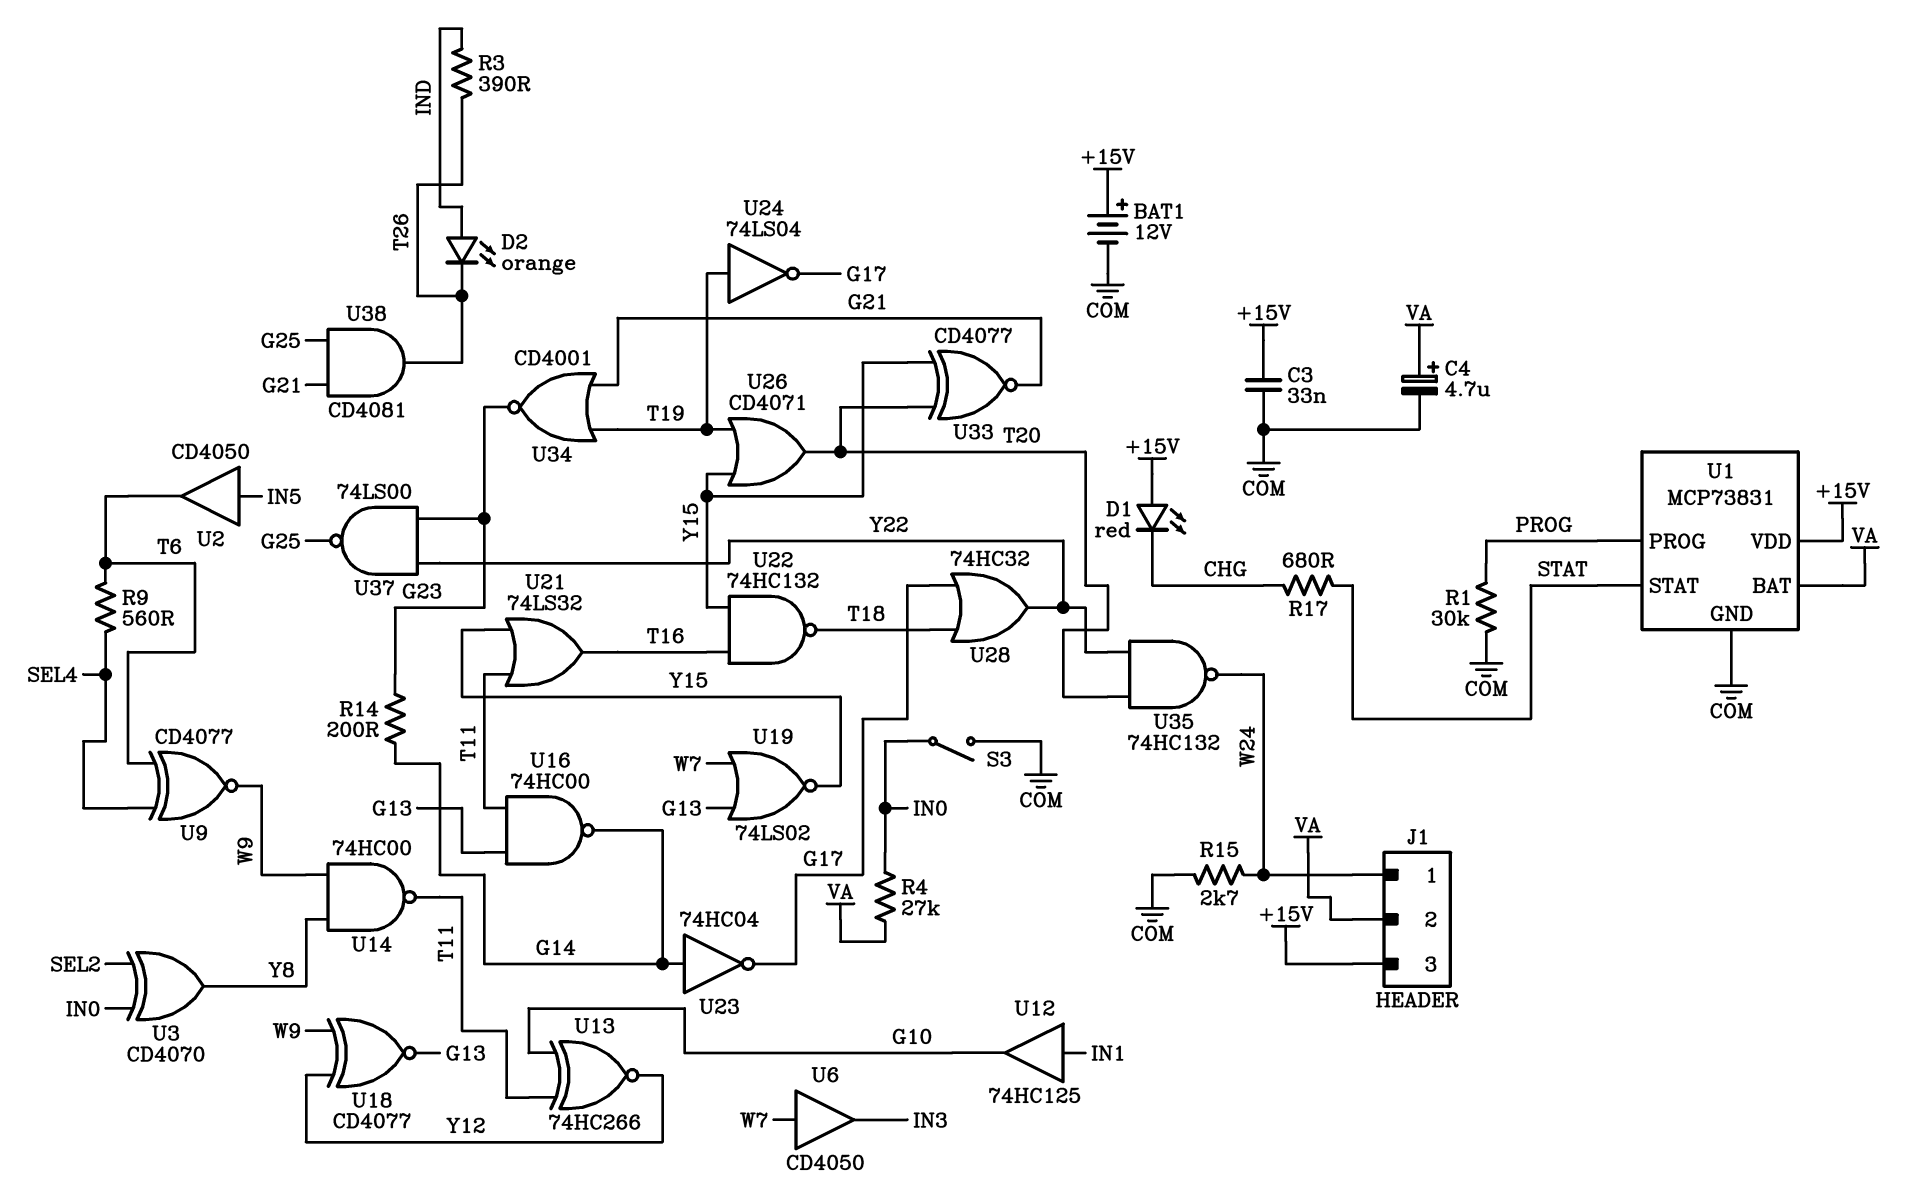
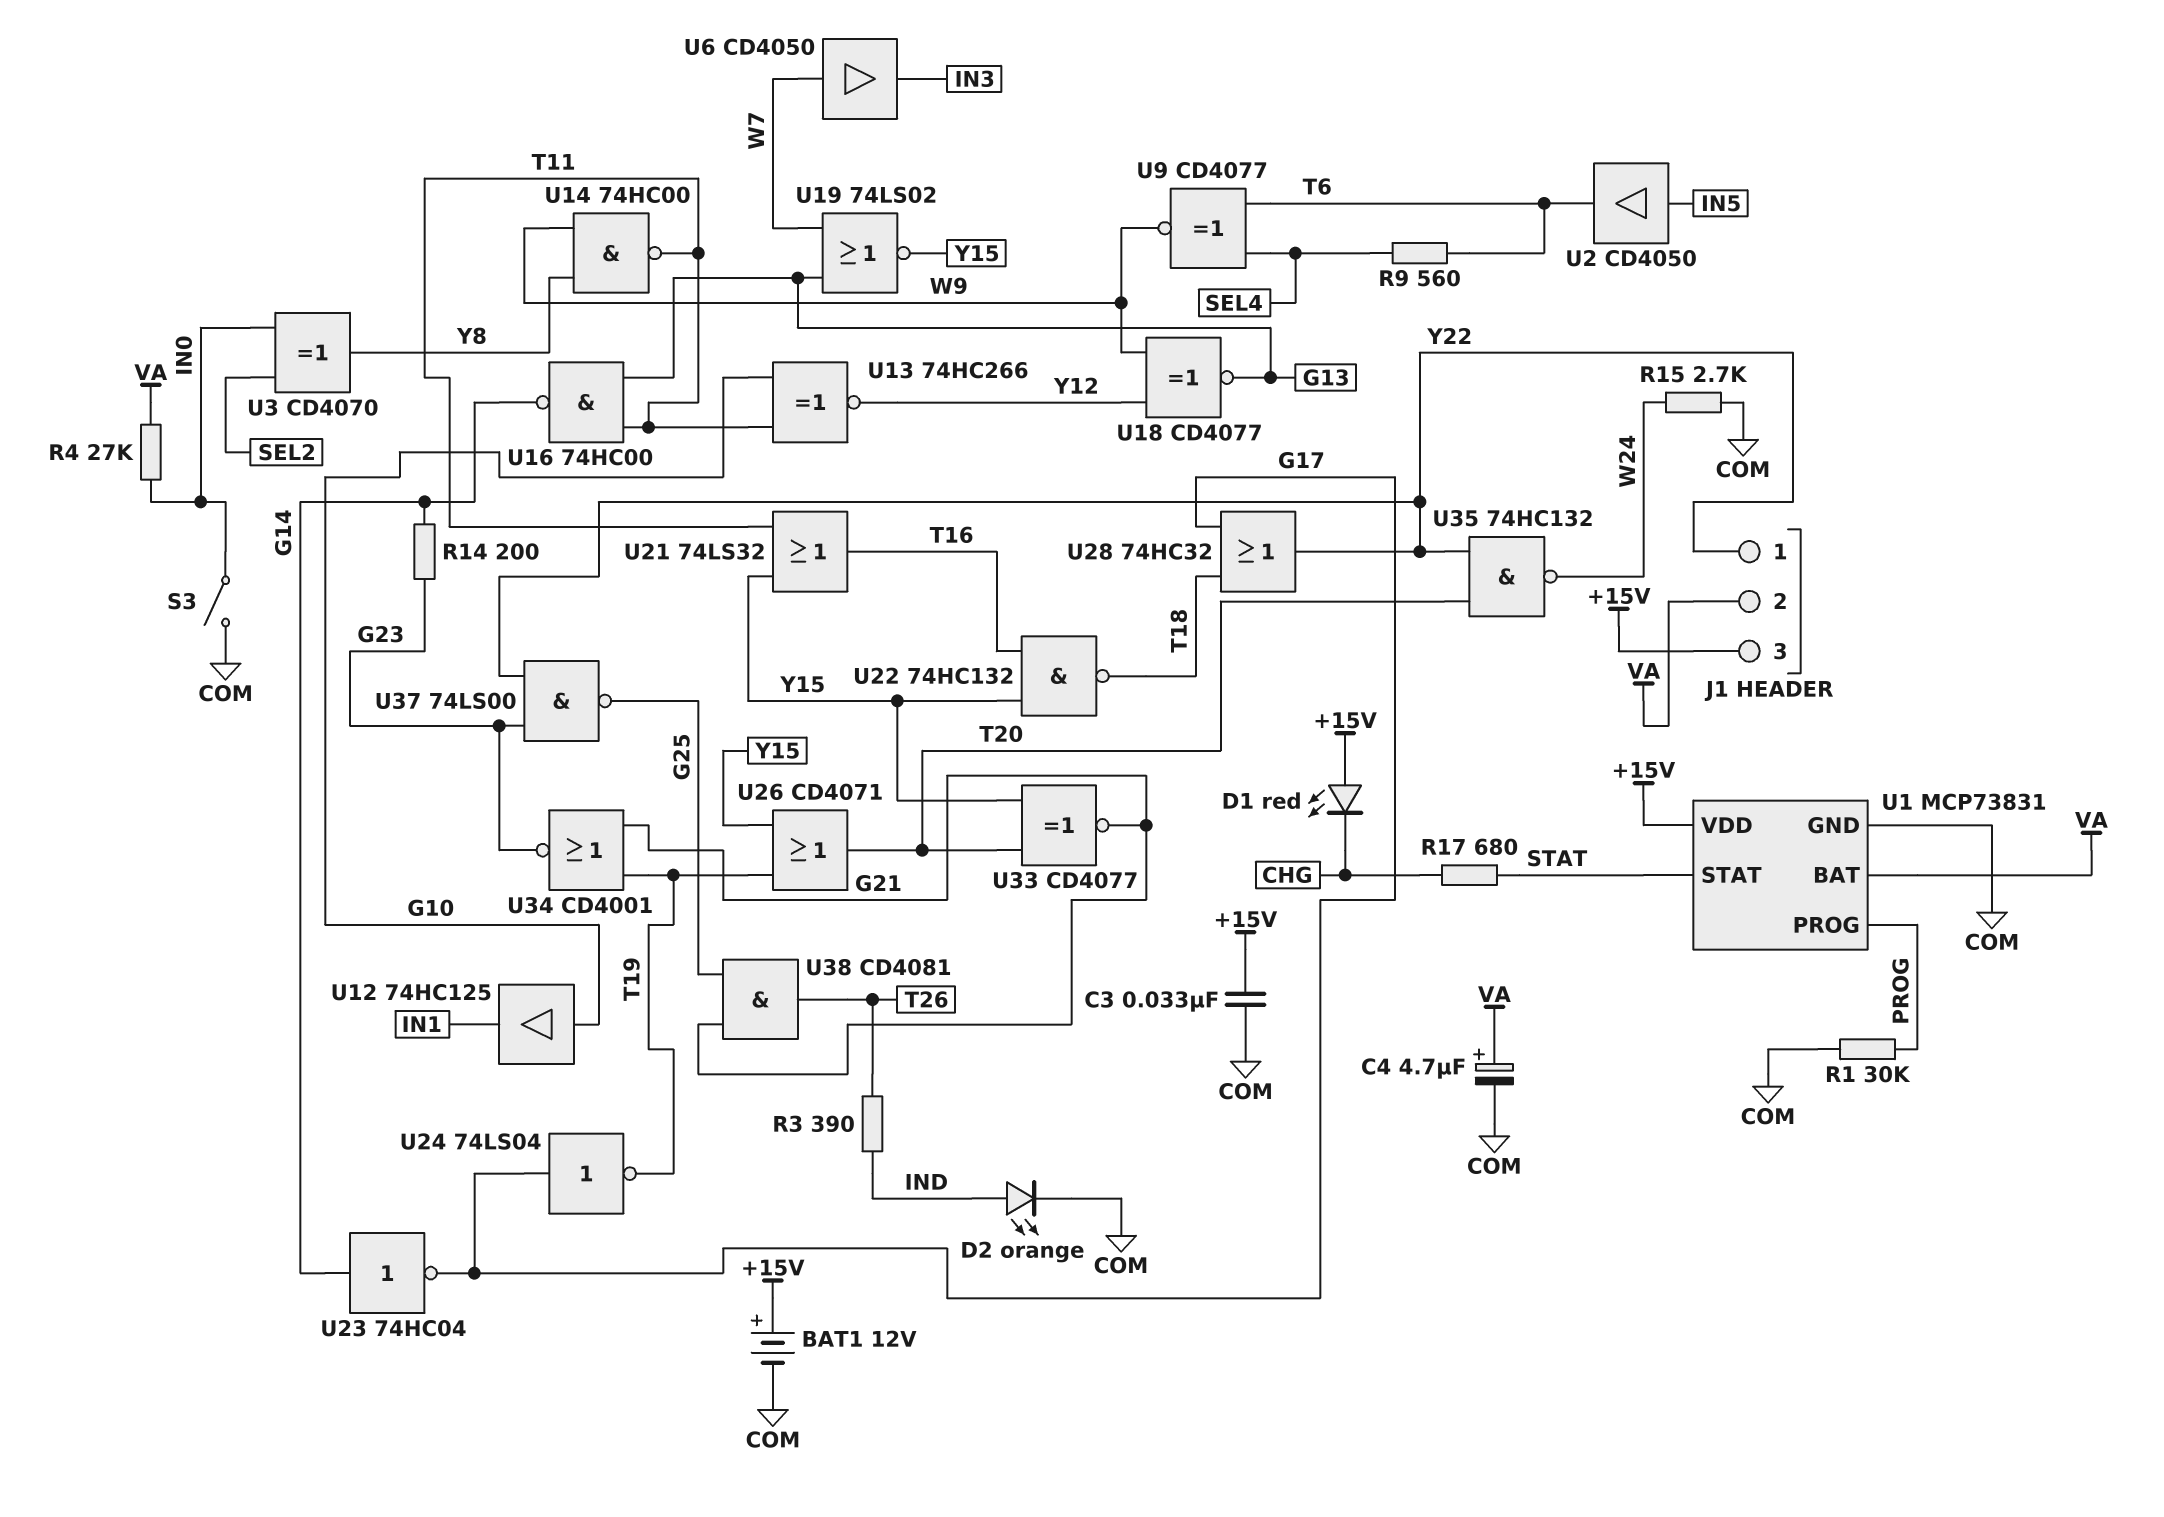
D2: LED orange (A IND, K T26) -> LED orange (A IND, K COM)
J1 pin 1: W24 -> Y22
U12: buffer 74HC125 (in IN1, out G10) -> buffer 74HC125 (in G10, out IN1)
U24: NOT 74LS04 (in T19, out G17) -> NOT 74LS04 (in G17, out T19)

